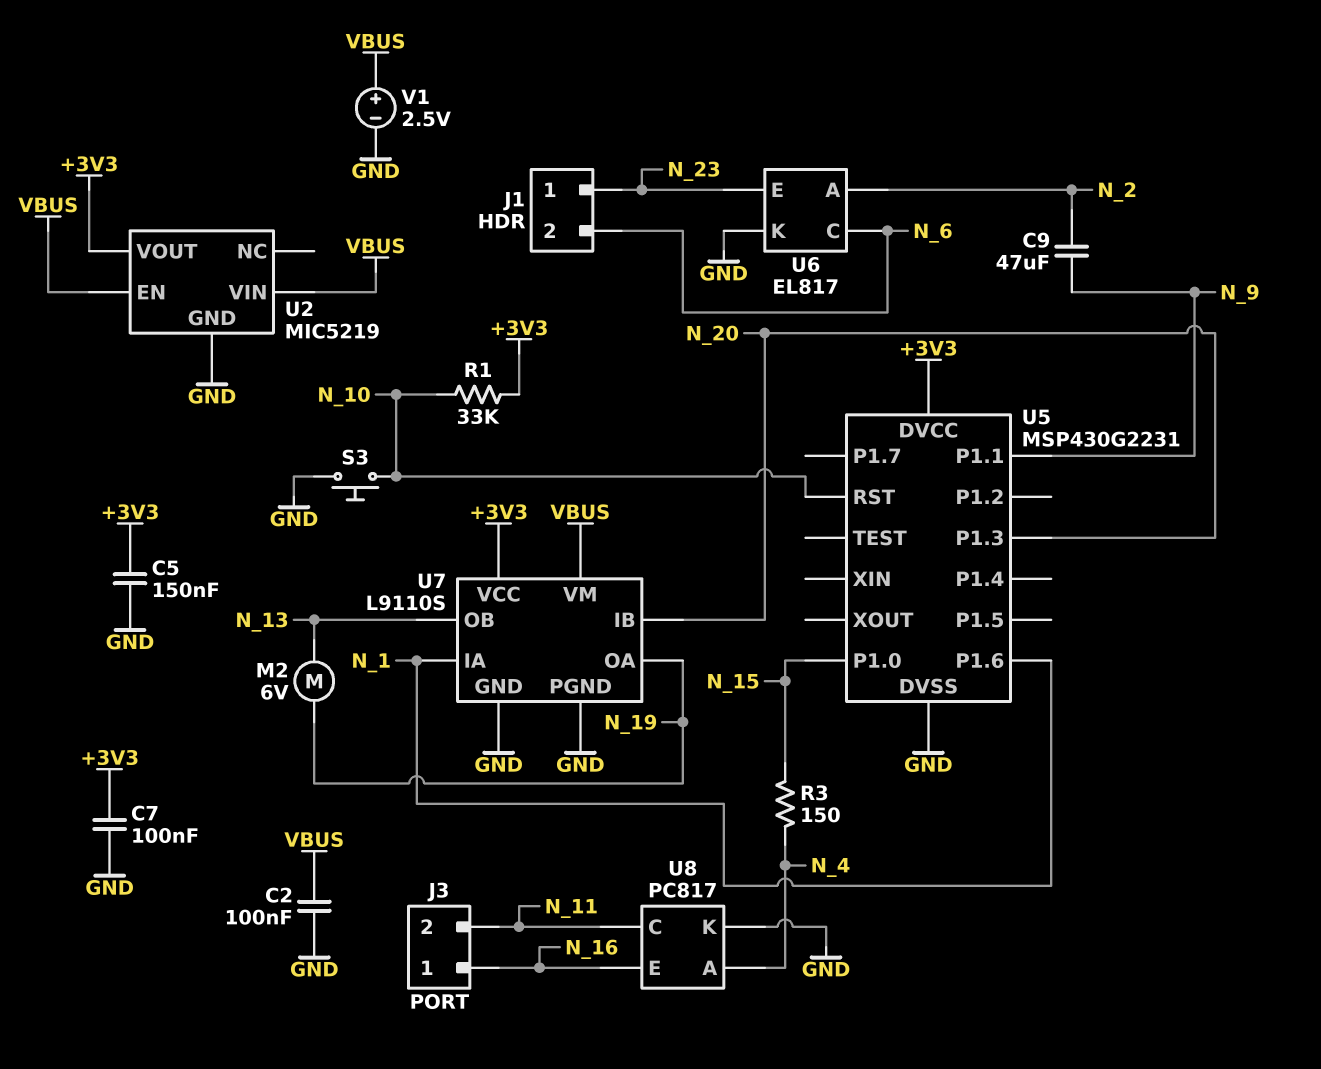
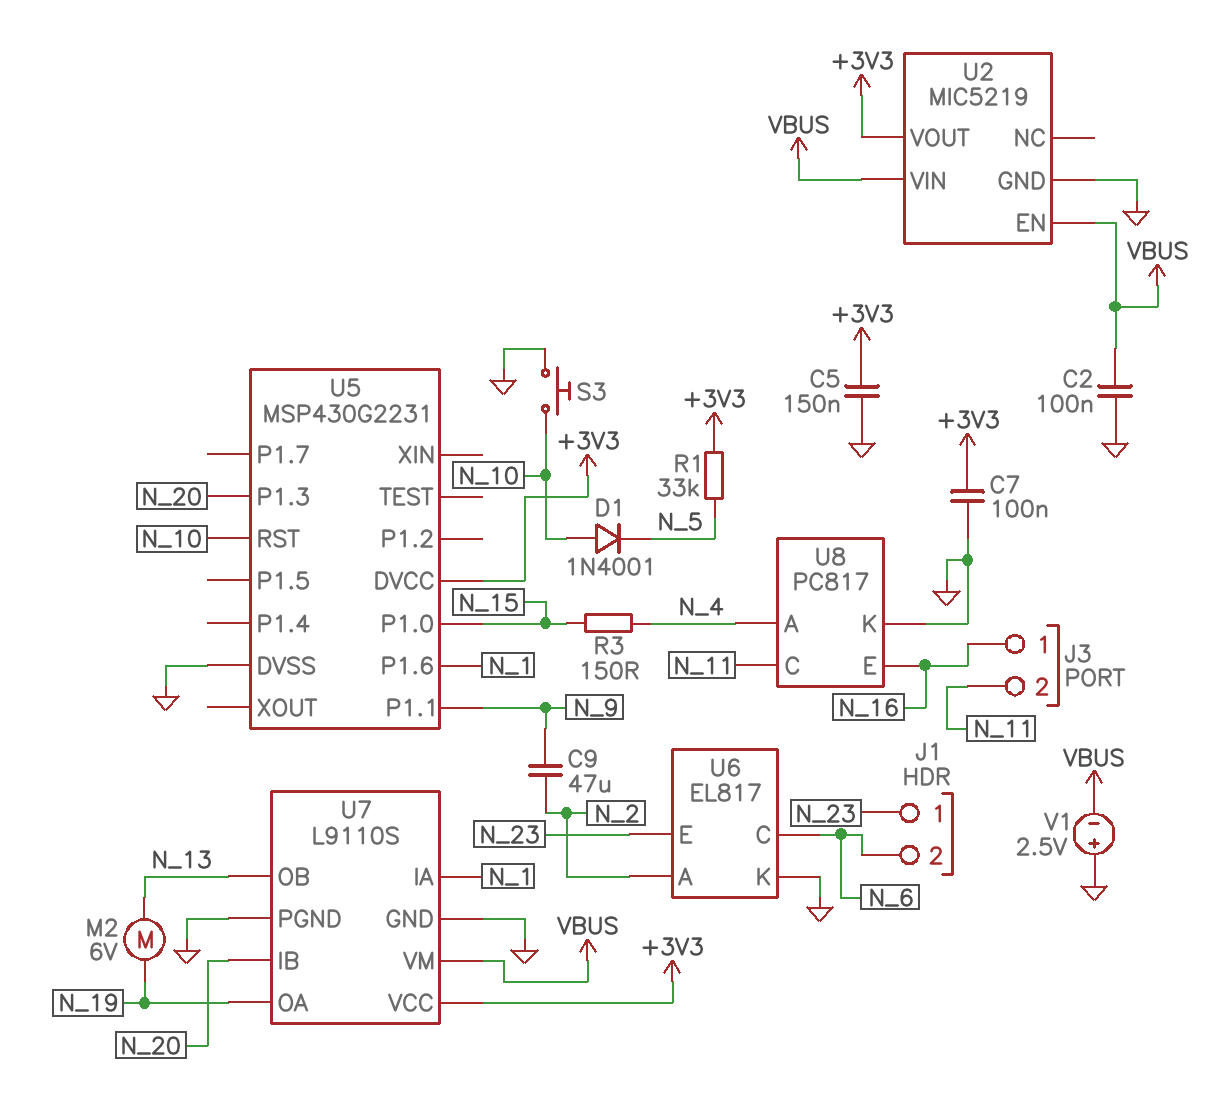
D1: none -> diode 1N4001 (A N_10, K N_5)
R1: 33k (+3V3, N_10) -> 33k (+3V3, N_5)
V1: 2.5V (plus VBUS, minus GND) -> 2.5V (plus GND, minus VBUS)

